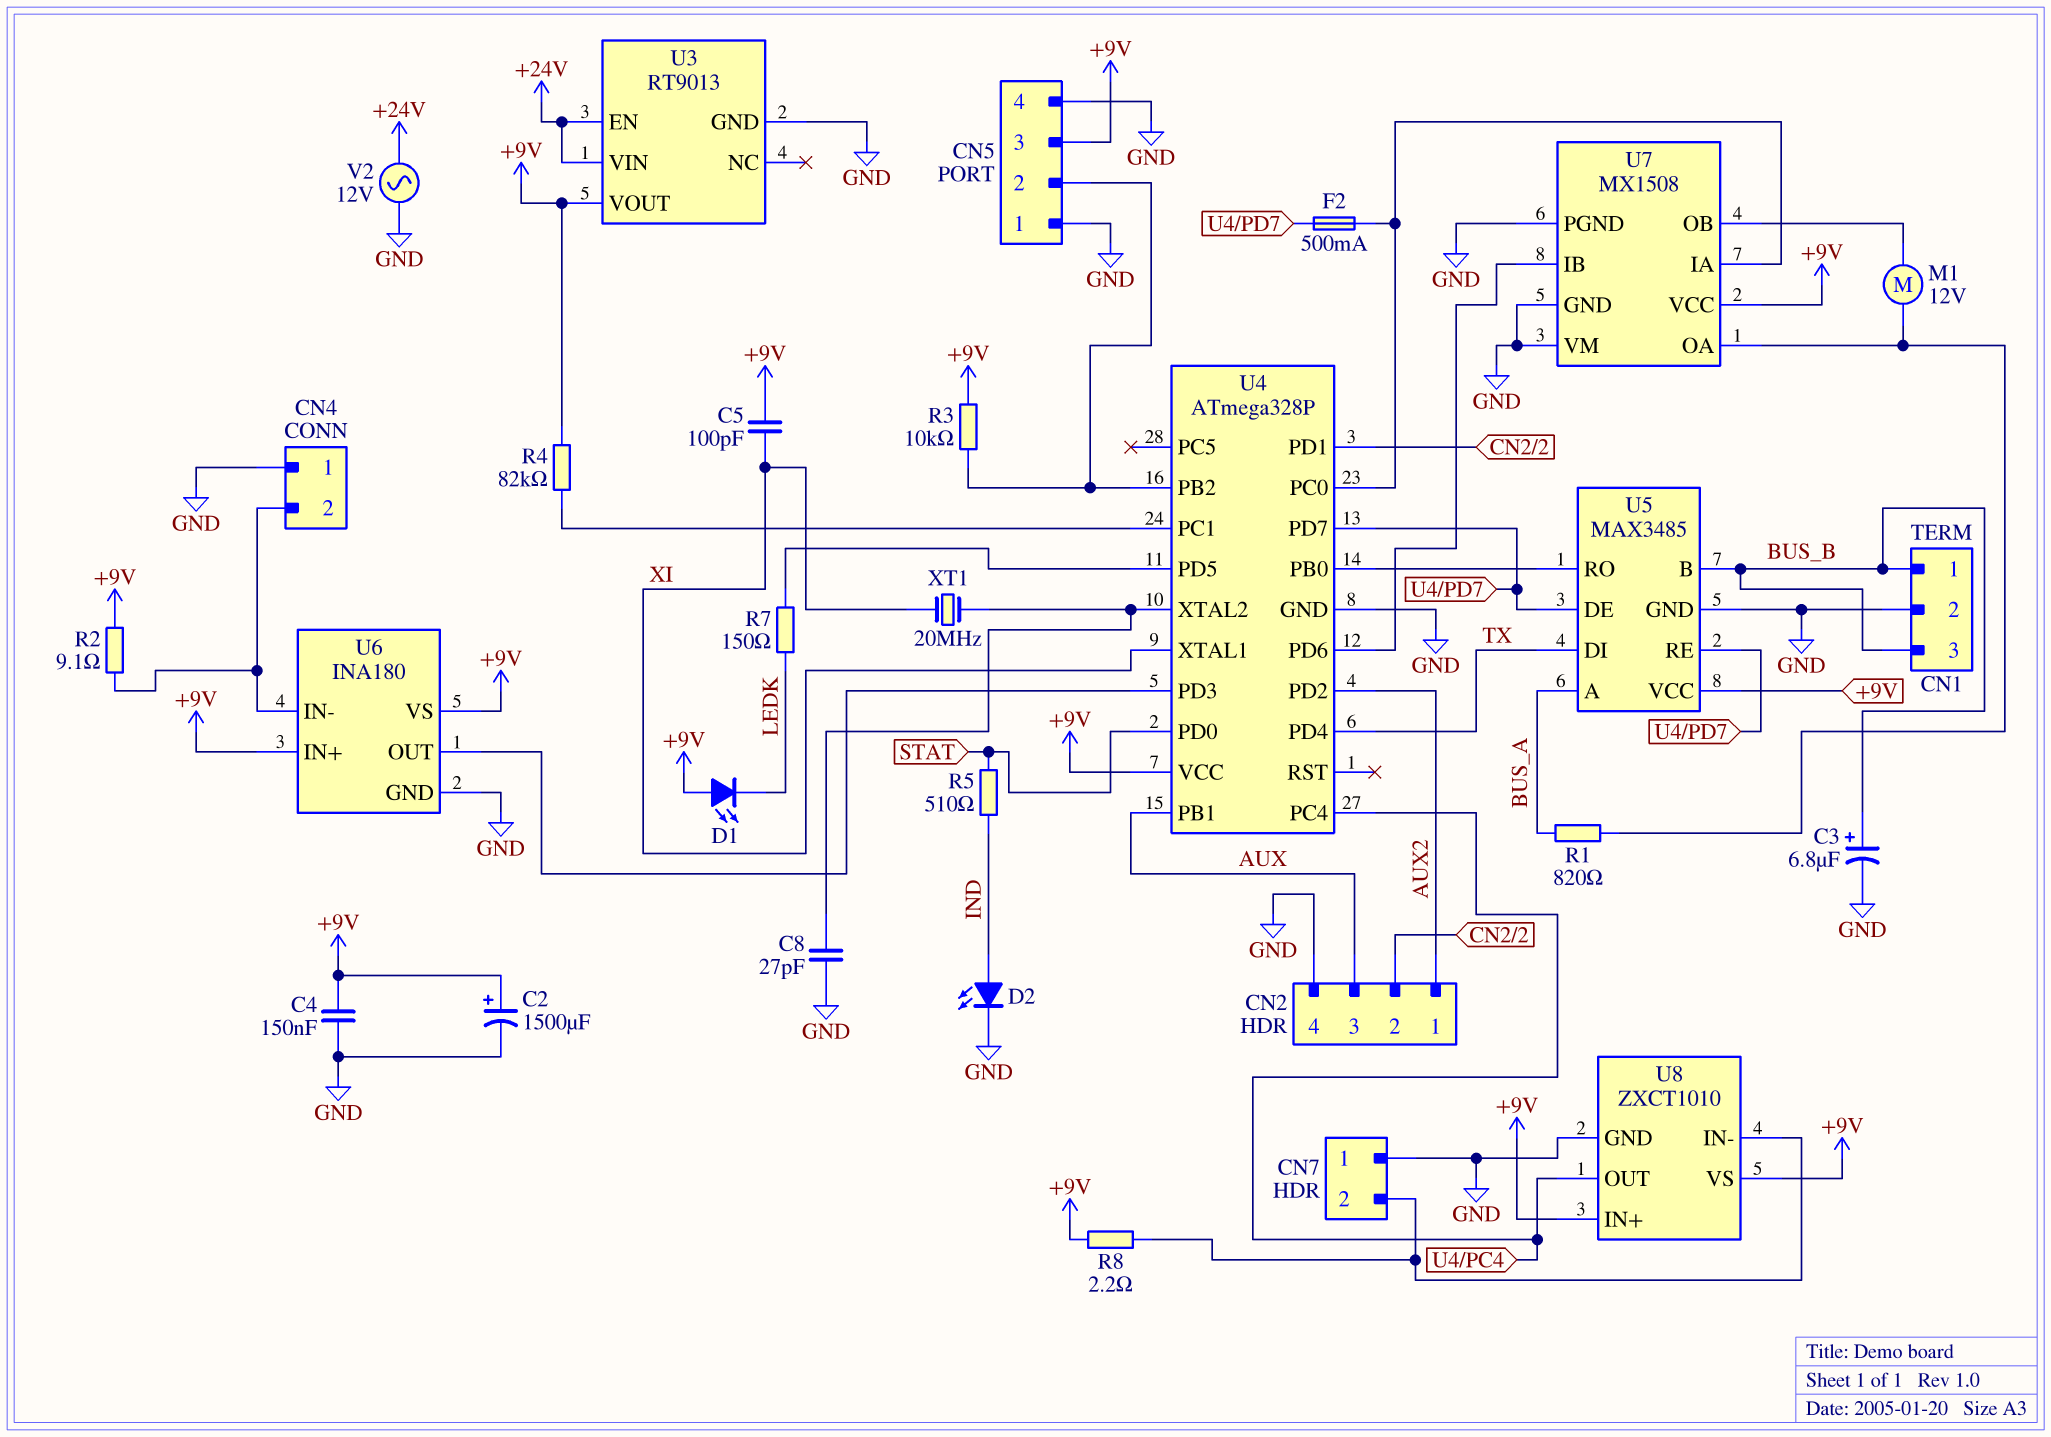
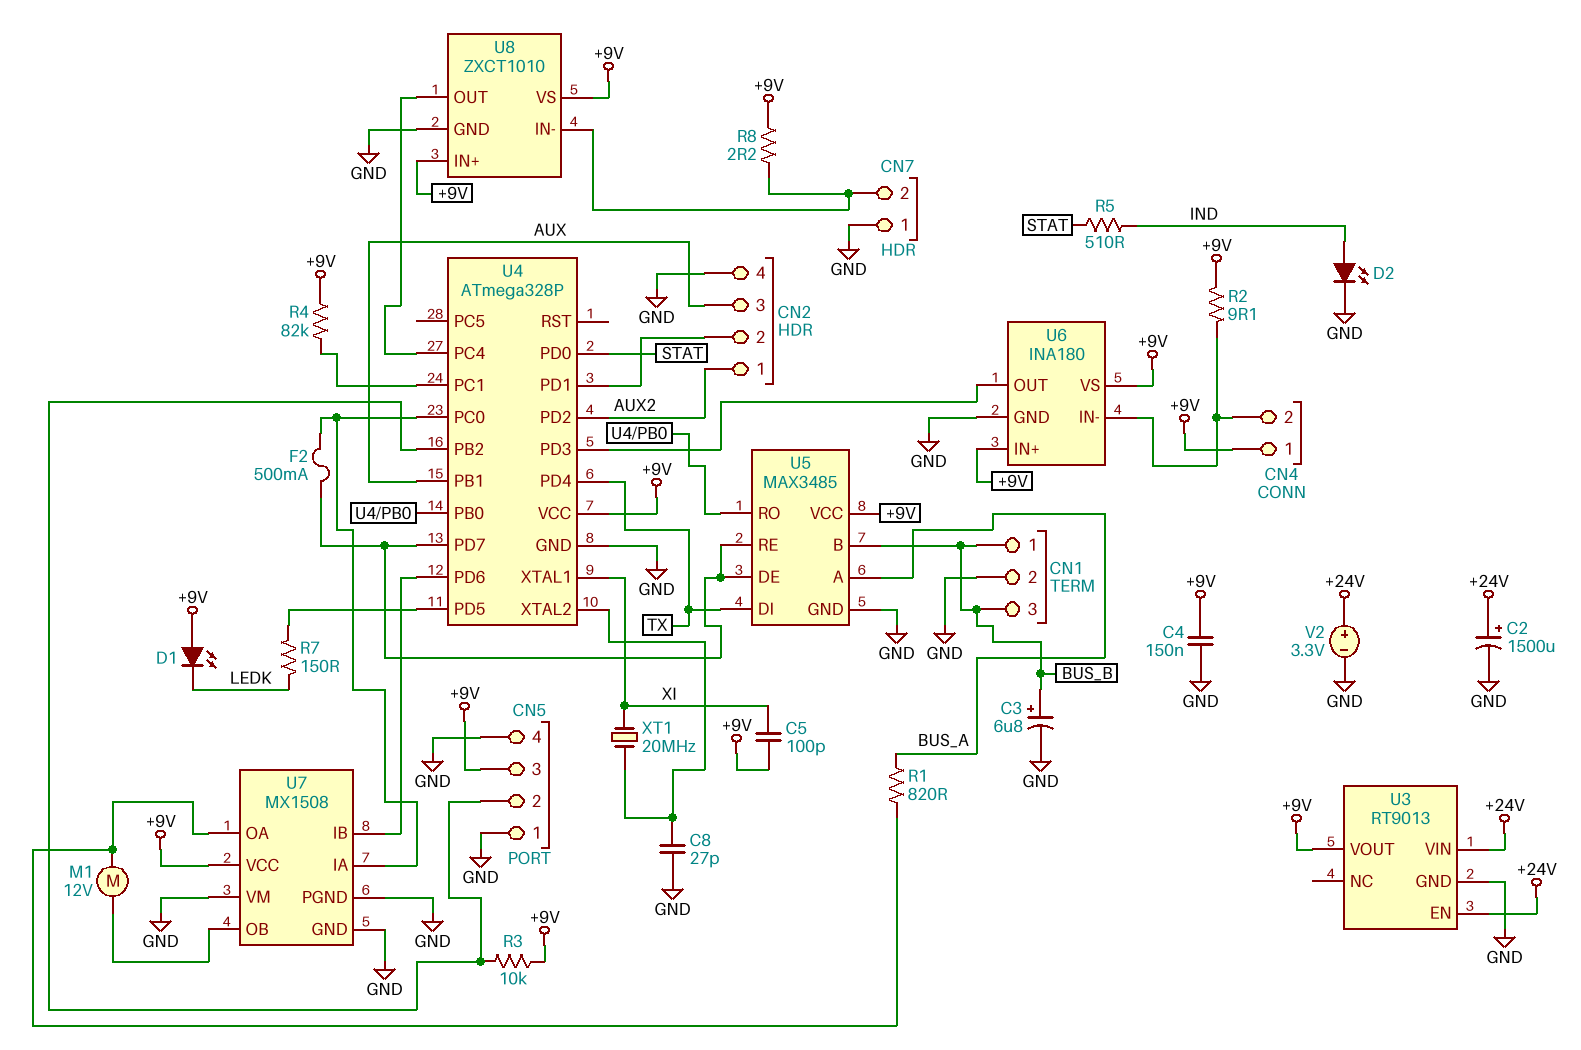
C2: 1500uF (plus +9V, minus GND) -> 1500uF (plus +24V, minus GND)
CN4 pin 1: GND -> +9V
V2: AC 12V (+24V, GND) -> 3.3V (plus +24V, minus GND)

